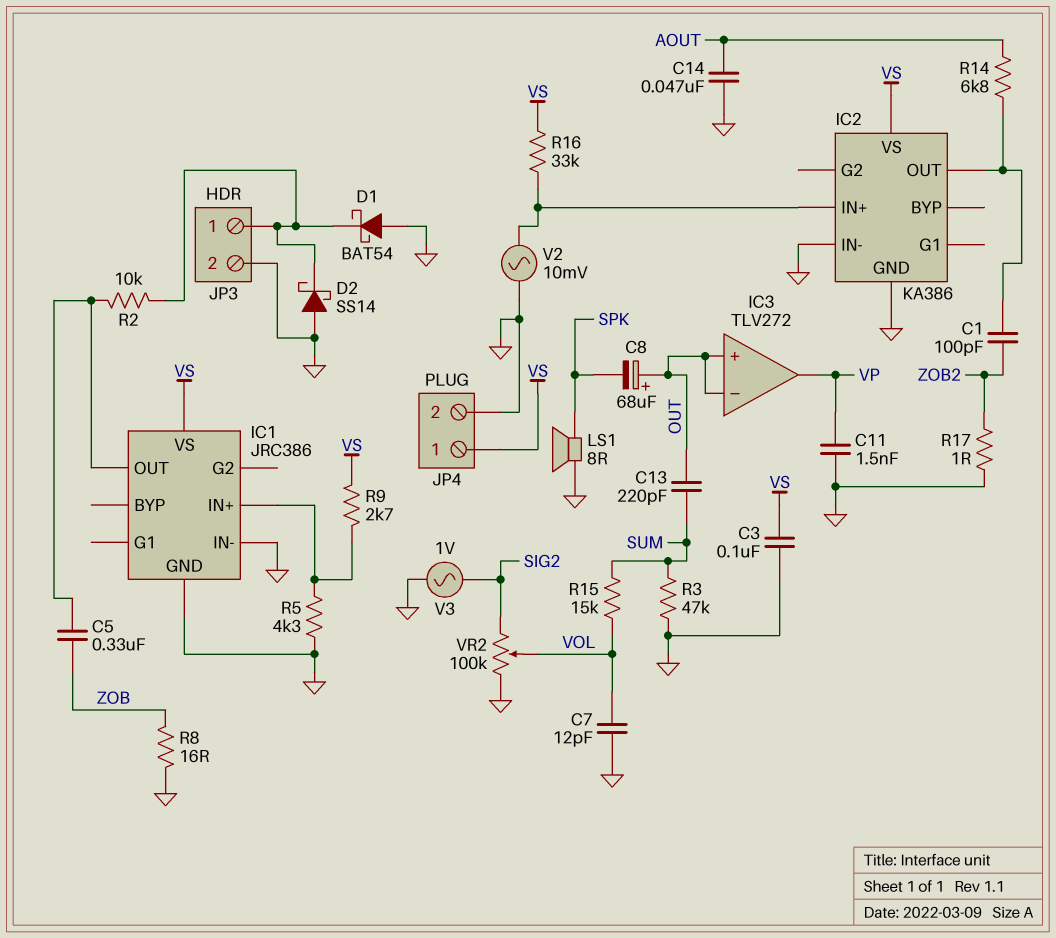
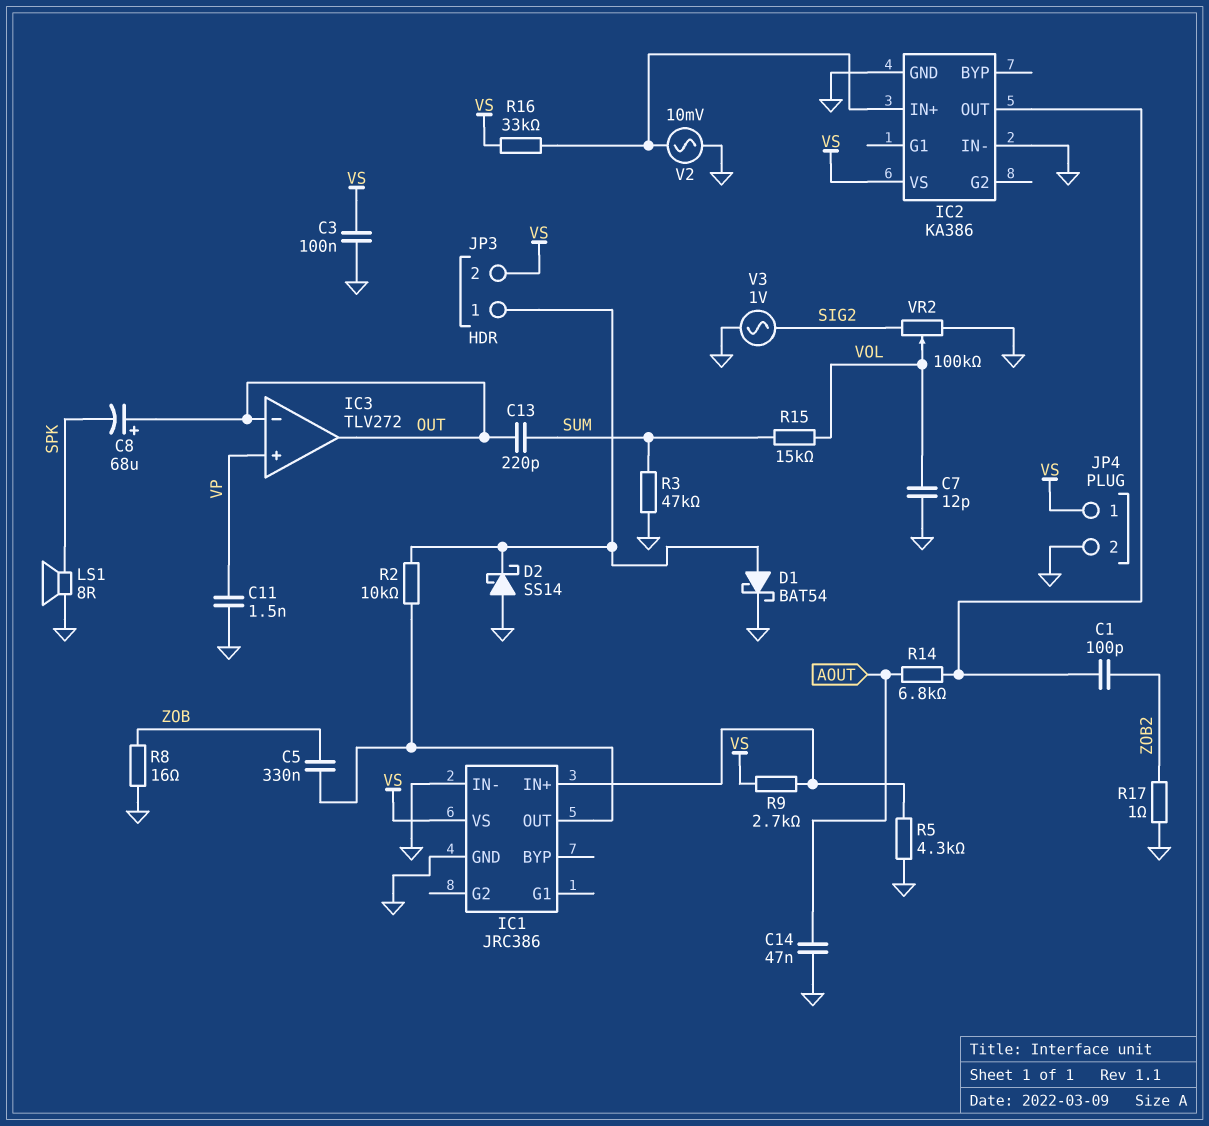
D1: schottky BAT54 (A GND, K JP3/1) -> schottky BAT54 (A JP3/1, K GND)
IC3 pin in+: OUT -> VP
IC3 pin out: VP -> OUT
JP3 pin 2: GND -> VS

